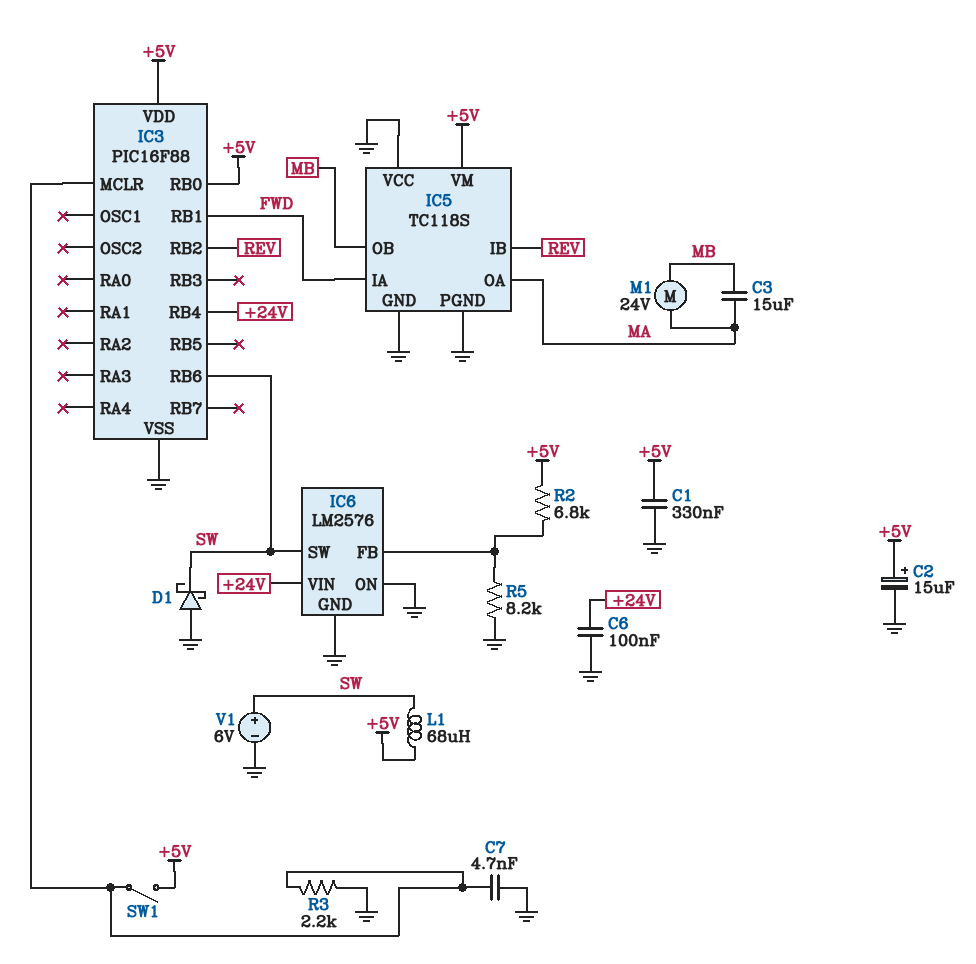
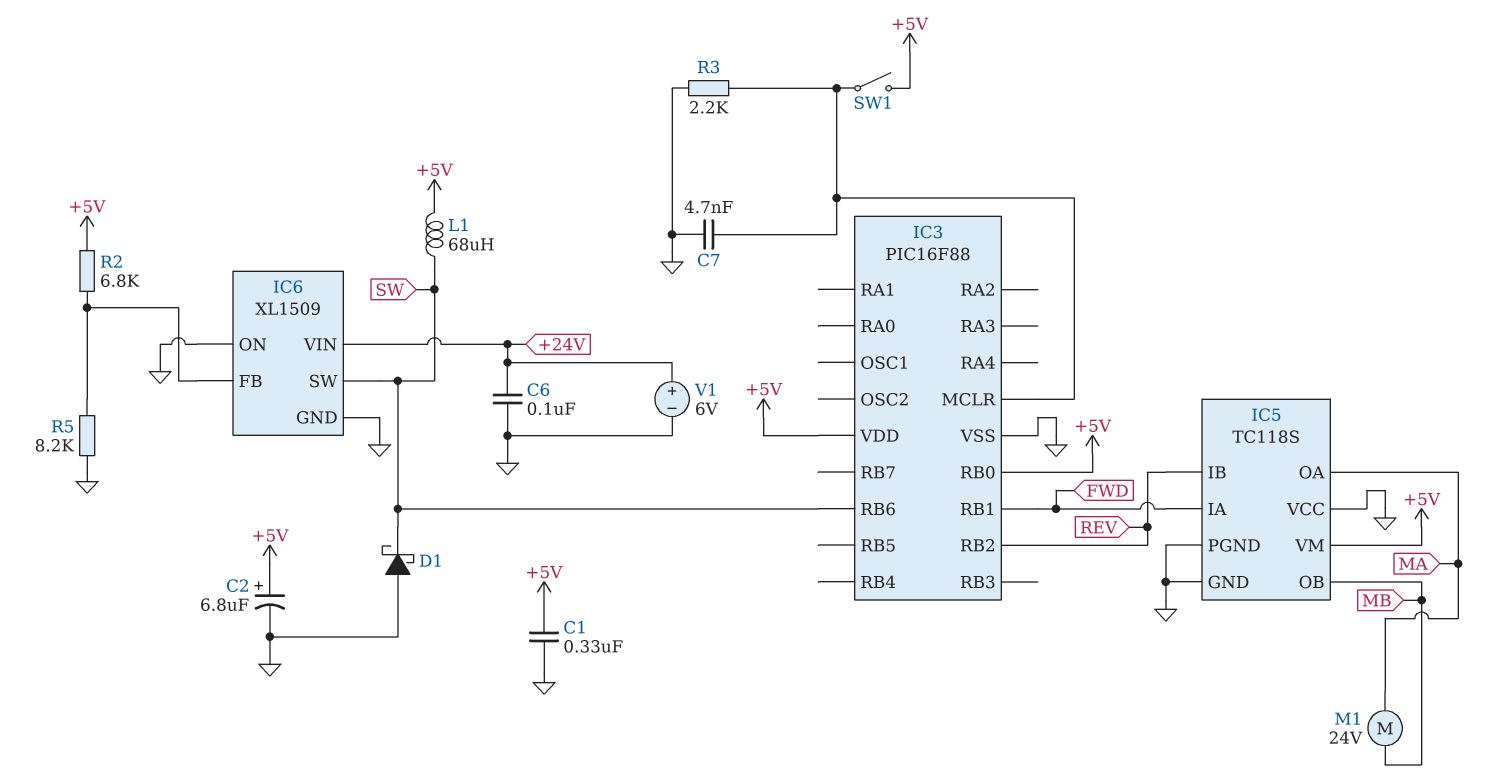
C2: 15uF (plus +5V, minus GND) -> 6.8uF (plus +5V, minus GND)
C3: 15uF (MA, MB) -> none
IC3 pin RB4: +24V -> none
IC6: LM2576 -> XL1509
V1: 6V (plus SW, minus GND) -> 6V (plus +24V, minus GND)

